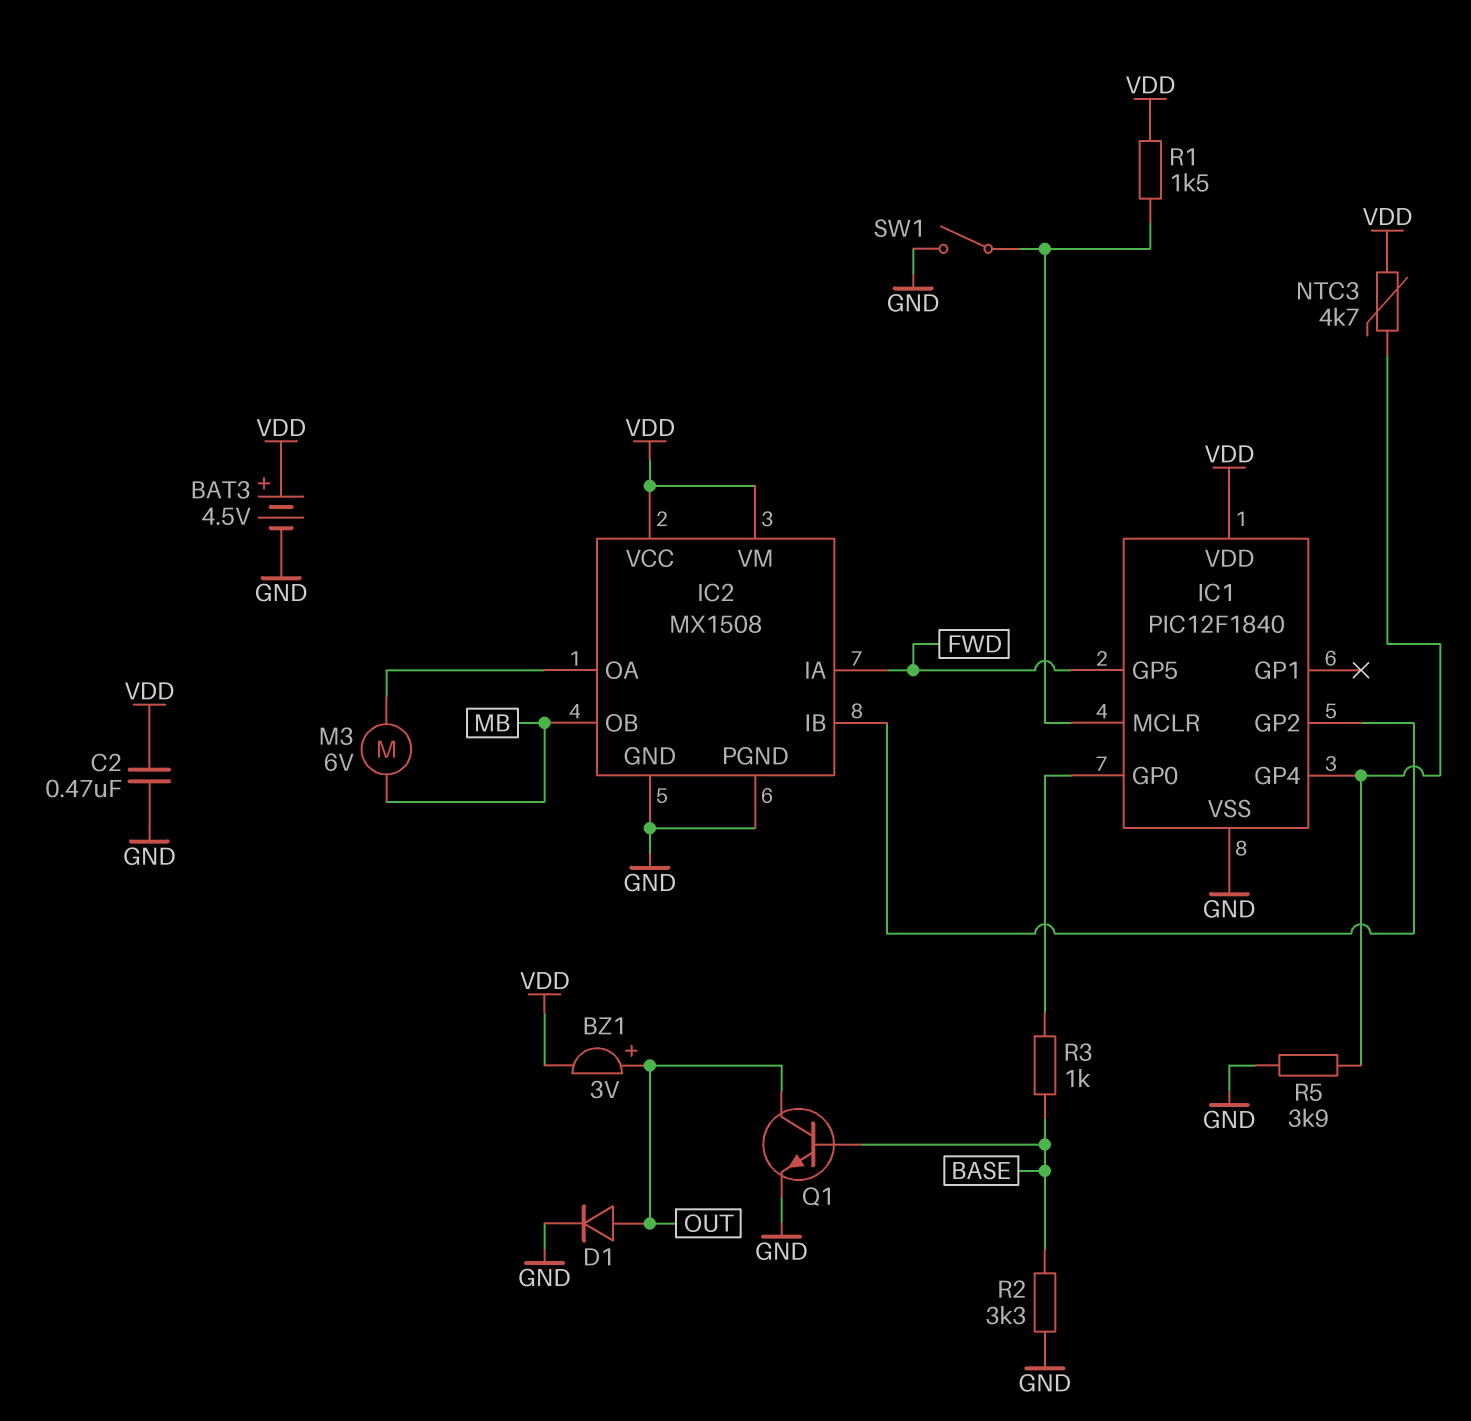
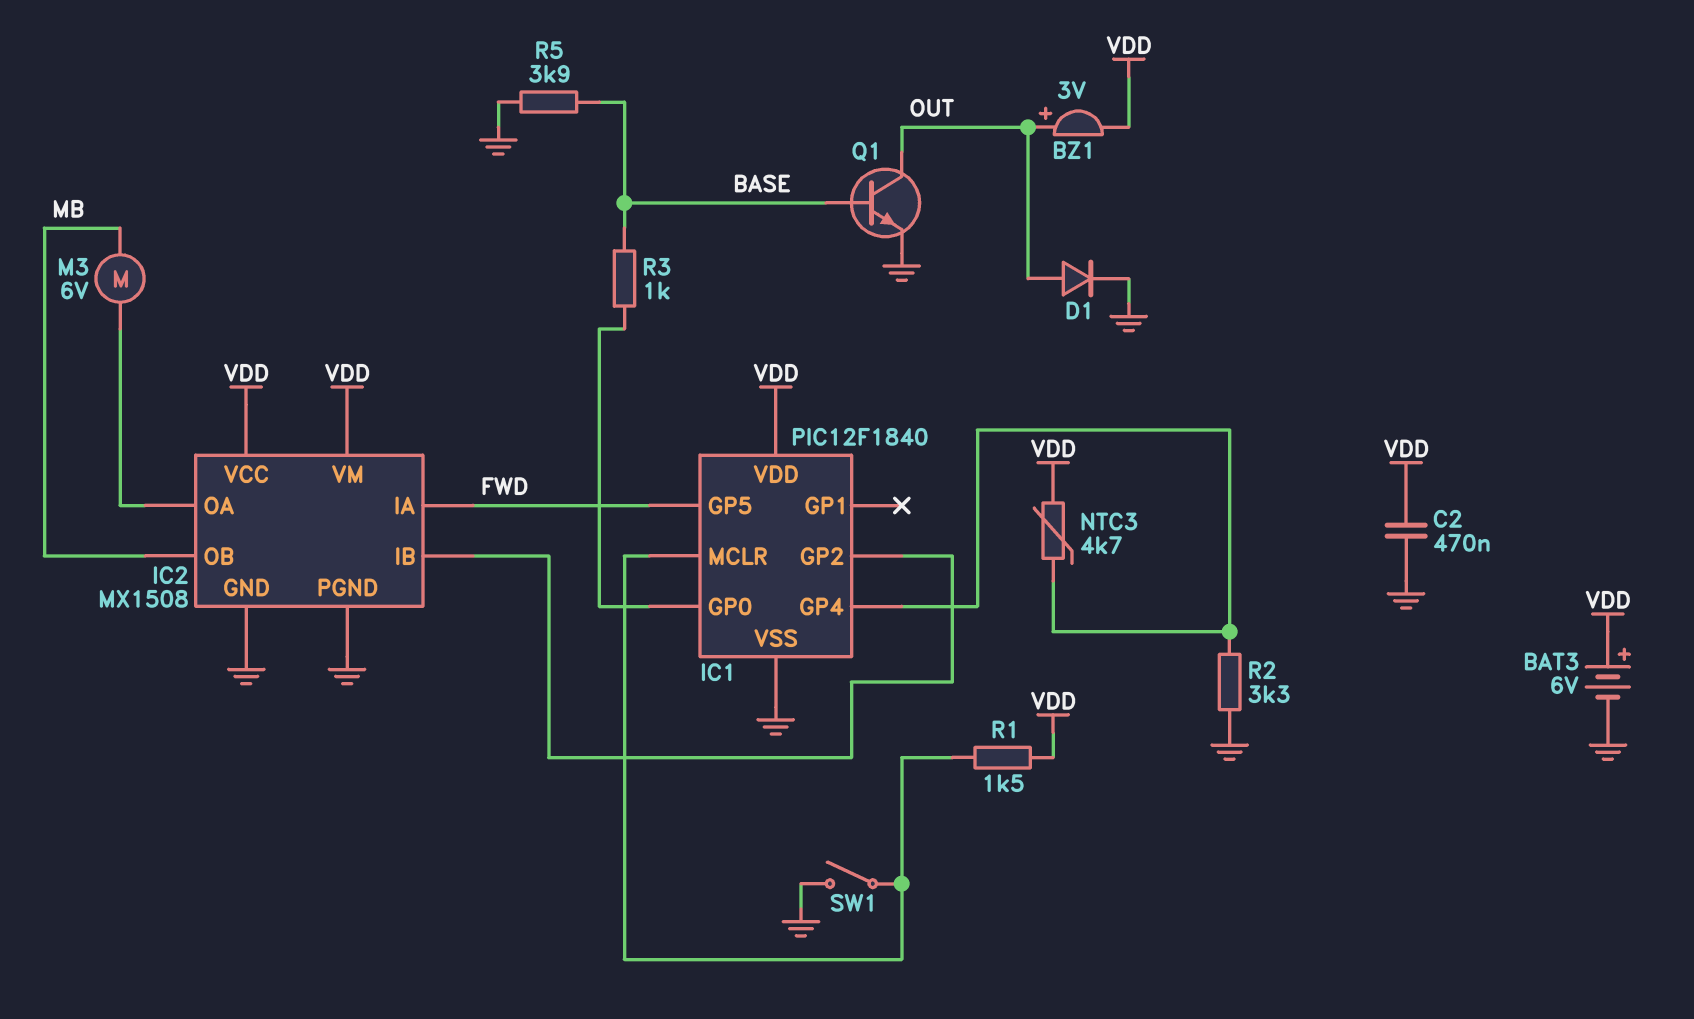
BAT3: 4.5V (plus VDD, minus GND) -> 6V (plus VDD, minus GND)
R2: 3.3k (BASE, GND) -> 3.3k (GND, IC1/GP4)
R5: 3.9k (GND, IC1/GP4) -> 3.9k (BASE, GND)

